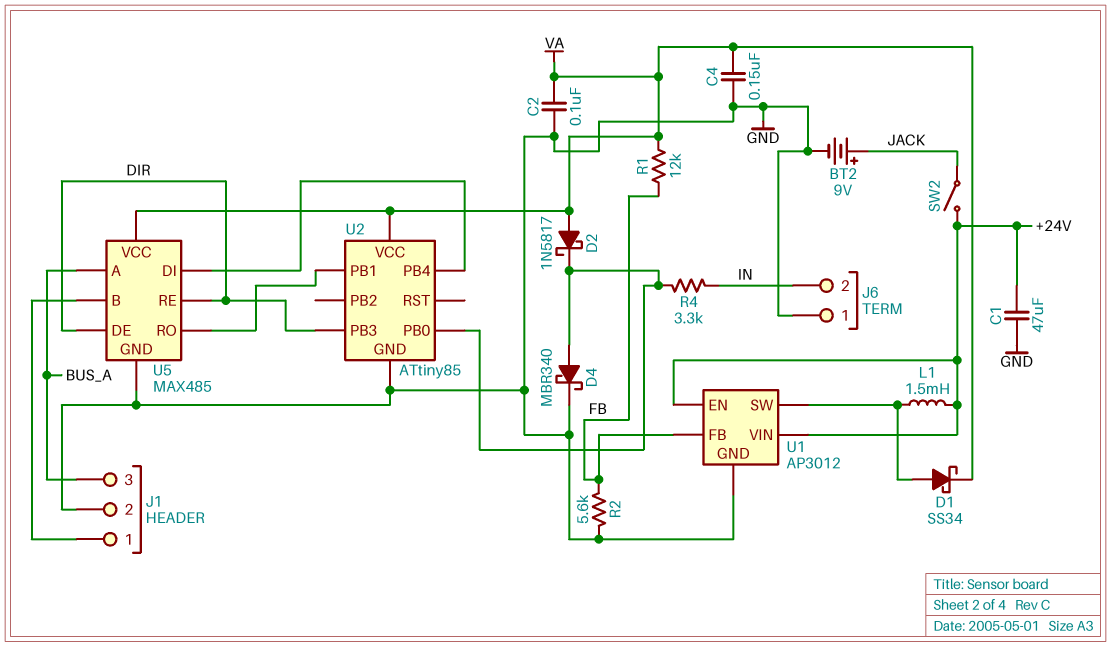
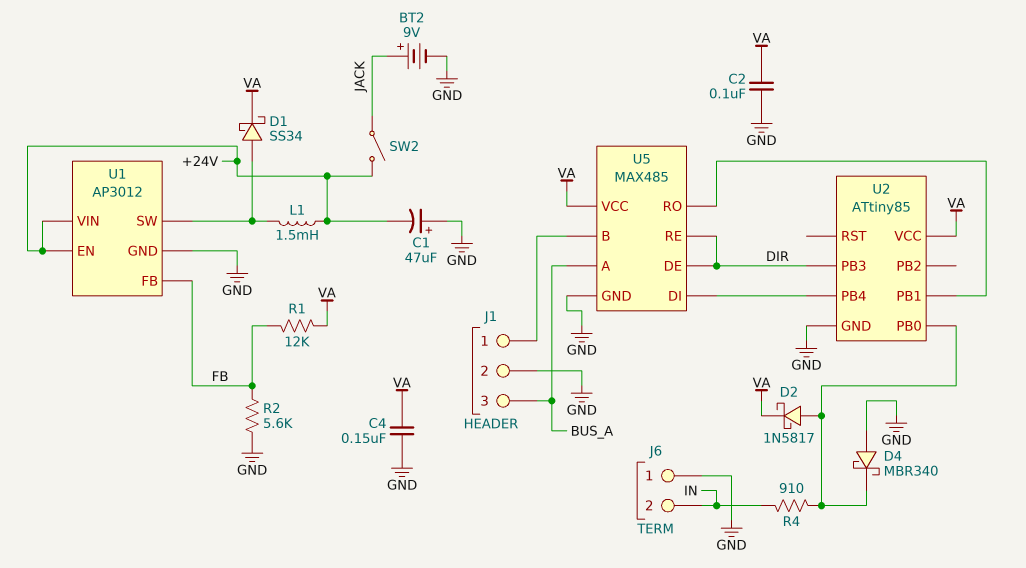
C1: 47uF (+24V, GND) -> 47uF (plus GND, minus +24V)
D2: schottky 1N5817 (A VA, K U2/PB0) -> schottky 1N5817 (A U2/PB0, K VA)
D4: schottky MBR340 (A U2/PB0, K GND) -> schottky MBR340 (A GND, K U2/PB0)
R4: 3.3k (IN, U2/PB0) -> 910 (IN, U2/PB0)

